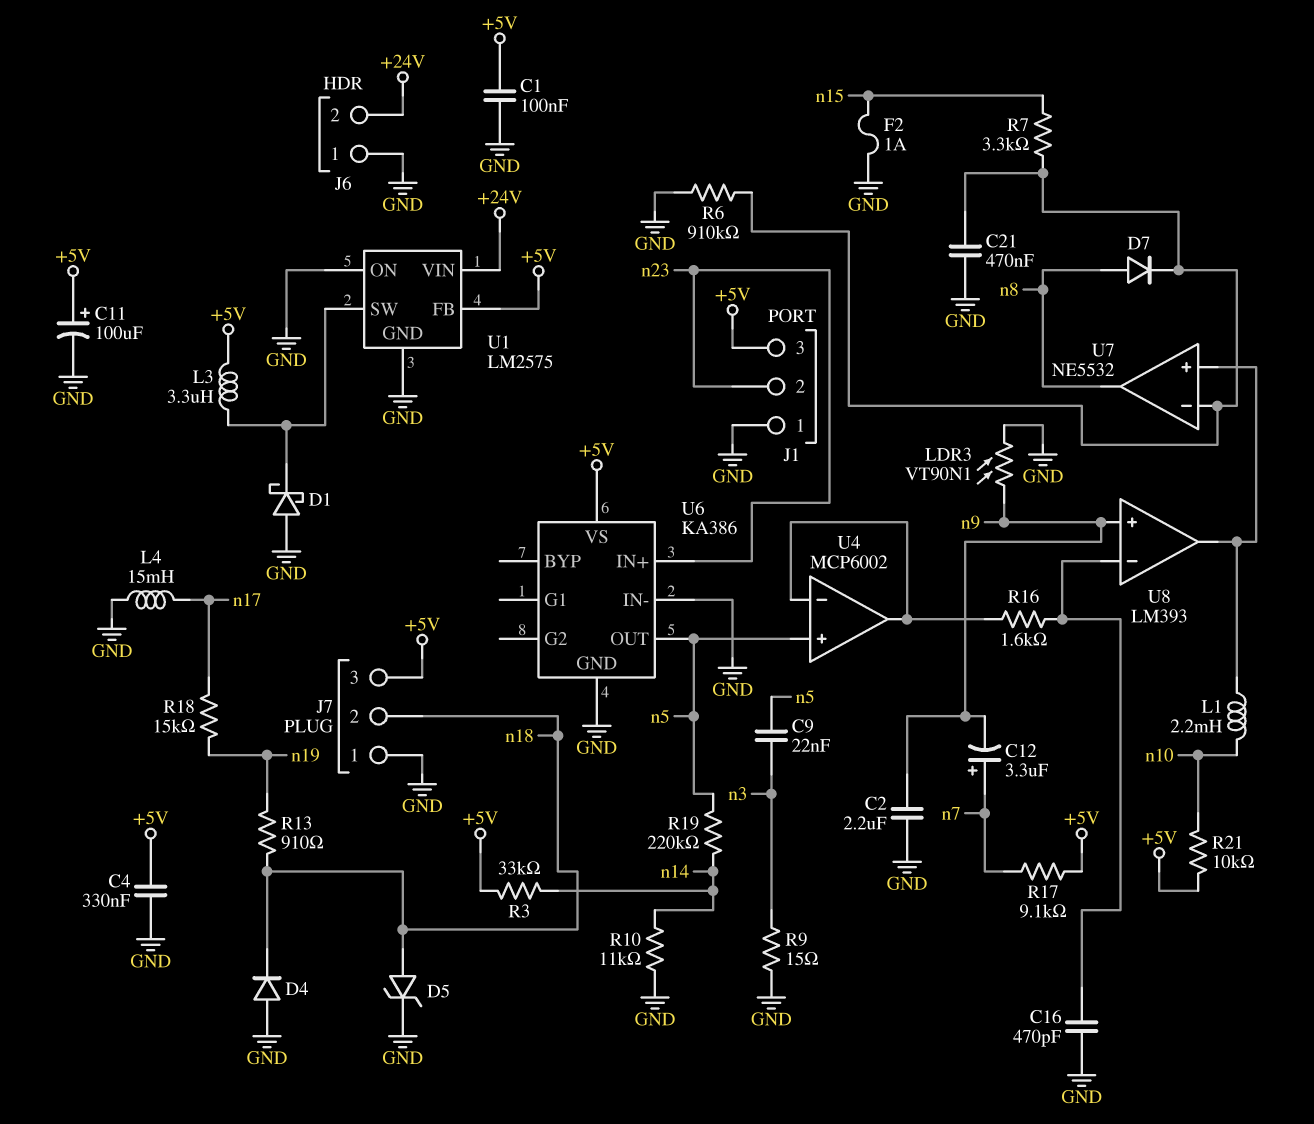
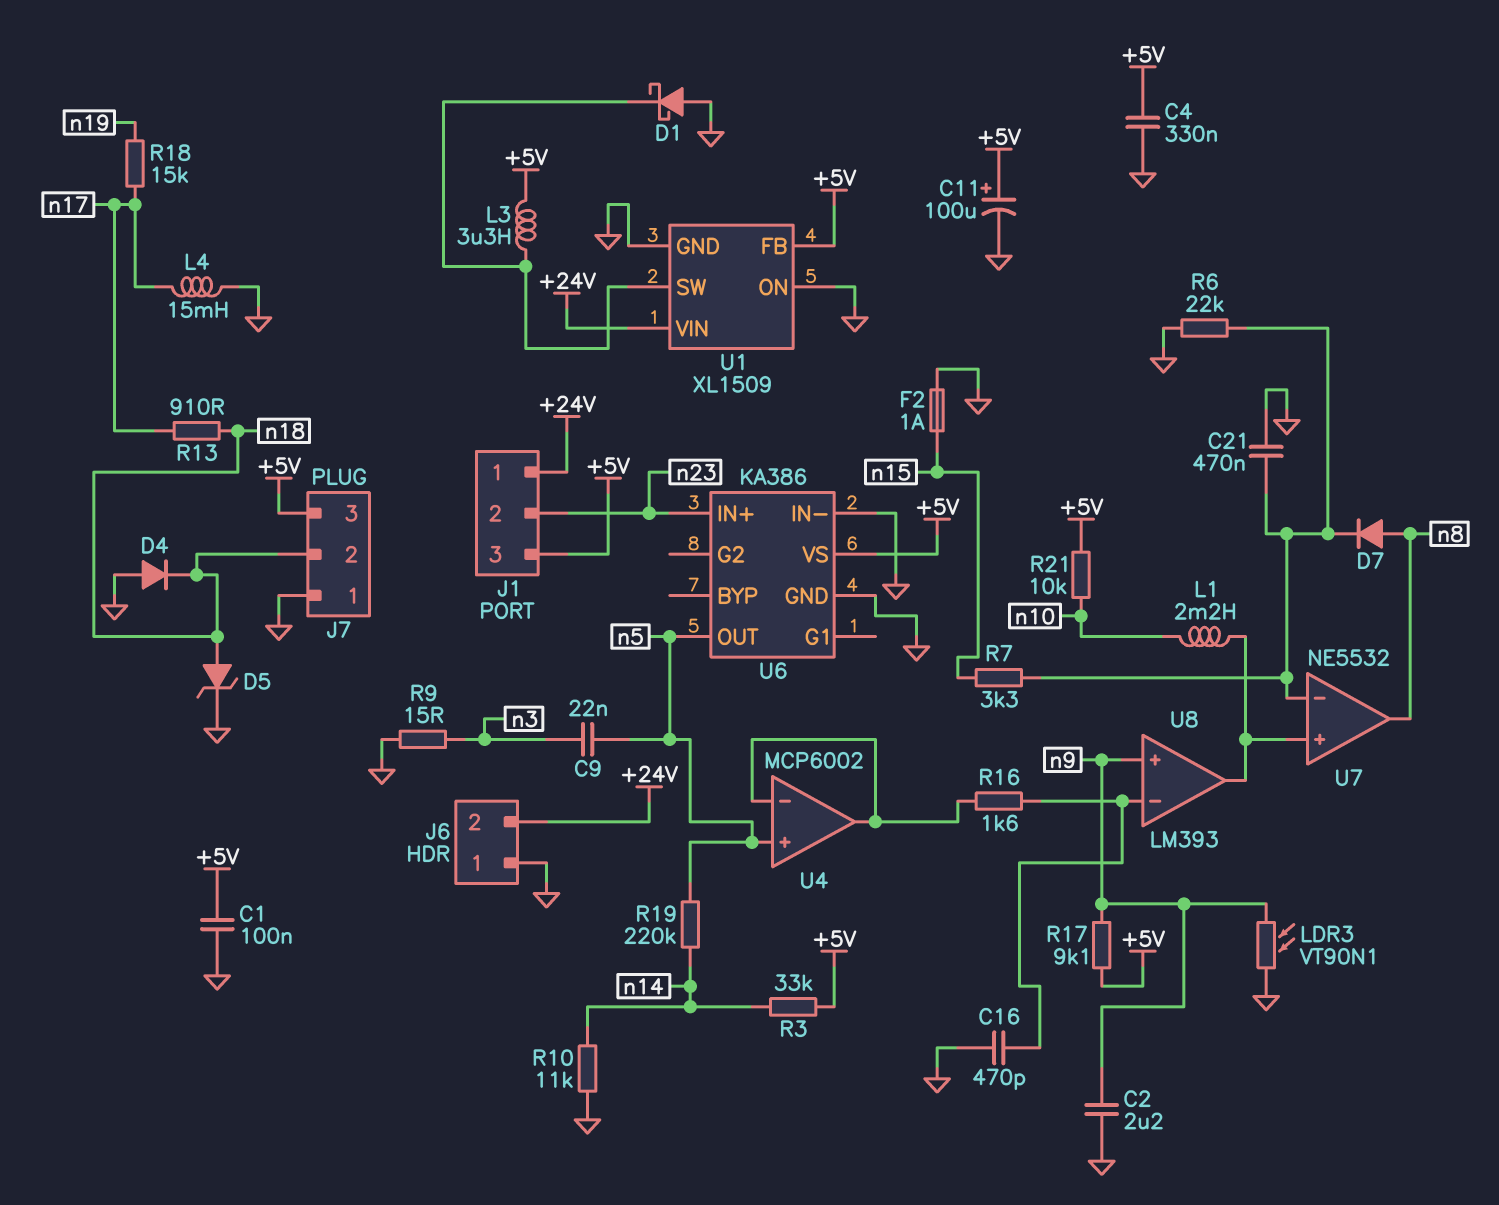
C12: 3.3uF (plus n7, minus n9) -> none
J1 pin 1: GND -> +24V
R6: 910k (GND, U7/in-) -> 22k (GND, U7/in-)
R13: 910 (n18, n19) -> 910 (n17, n18)
R17: 9.1k (+5V, n7) -> 9.1k (+5V, n9)
U1: LM2575 -> XL1509

